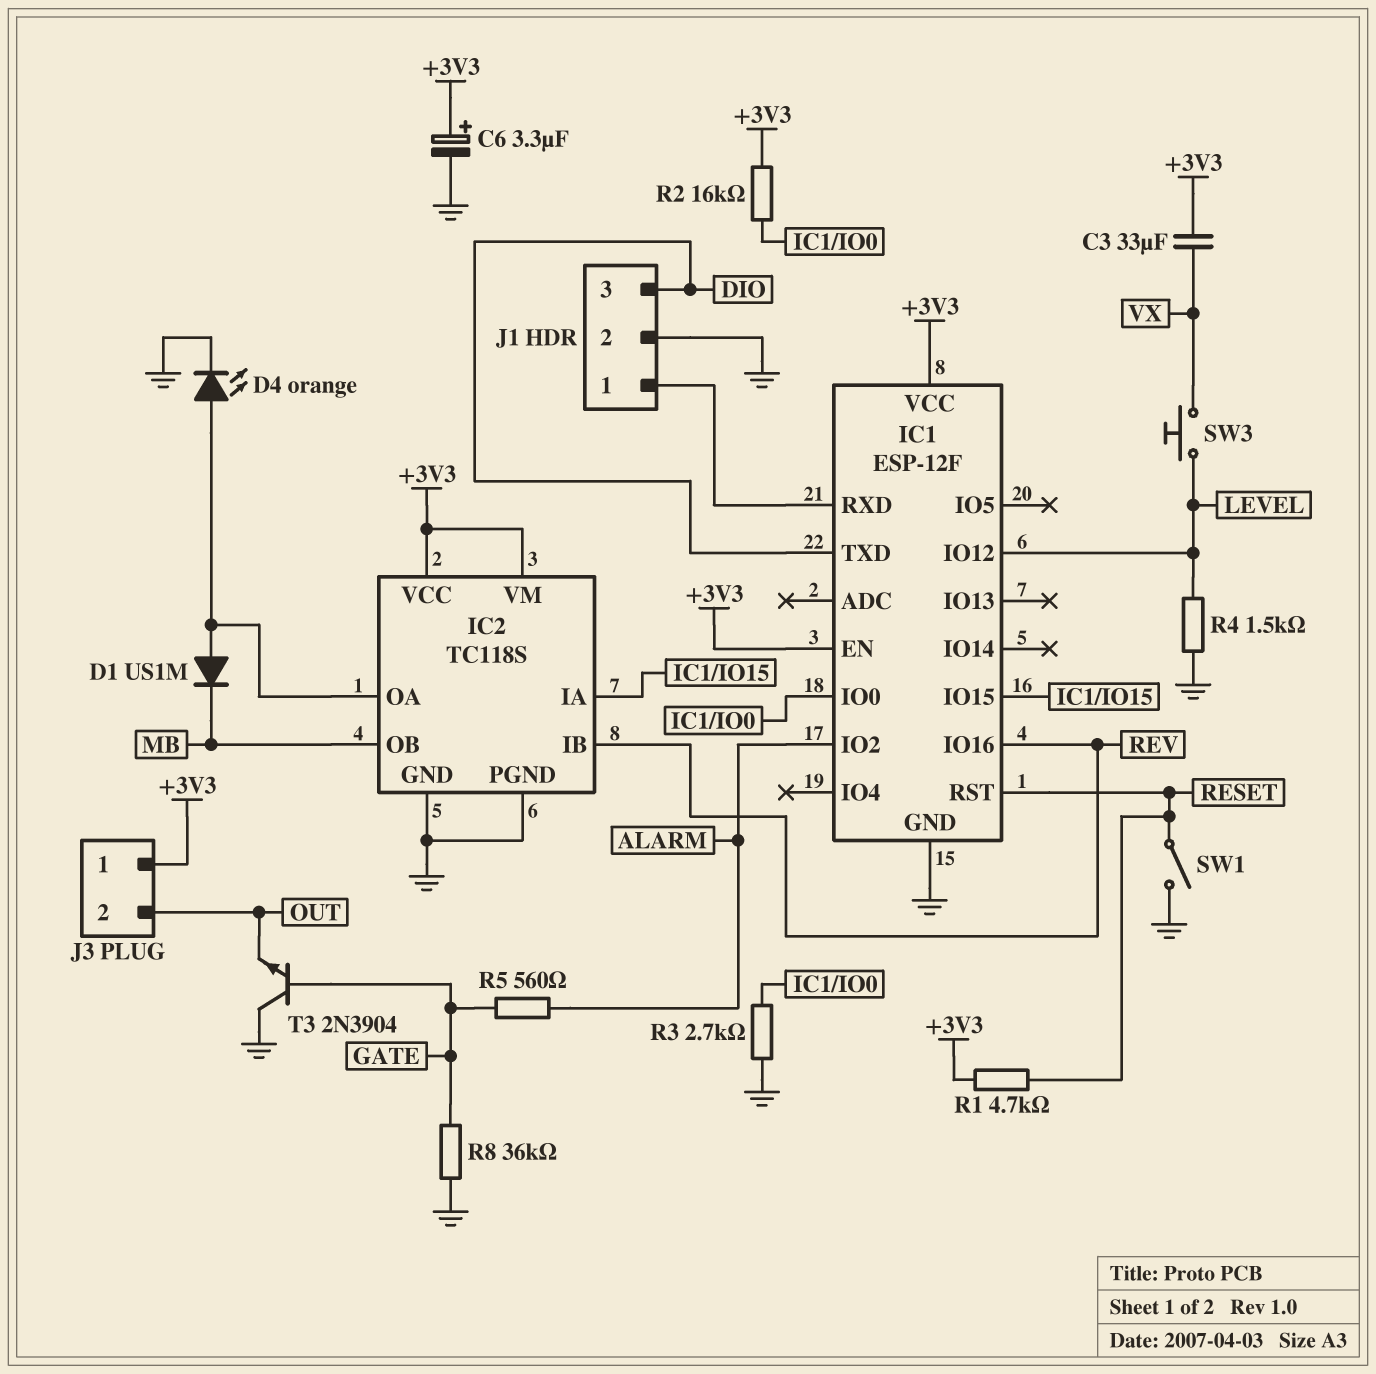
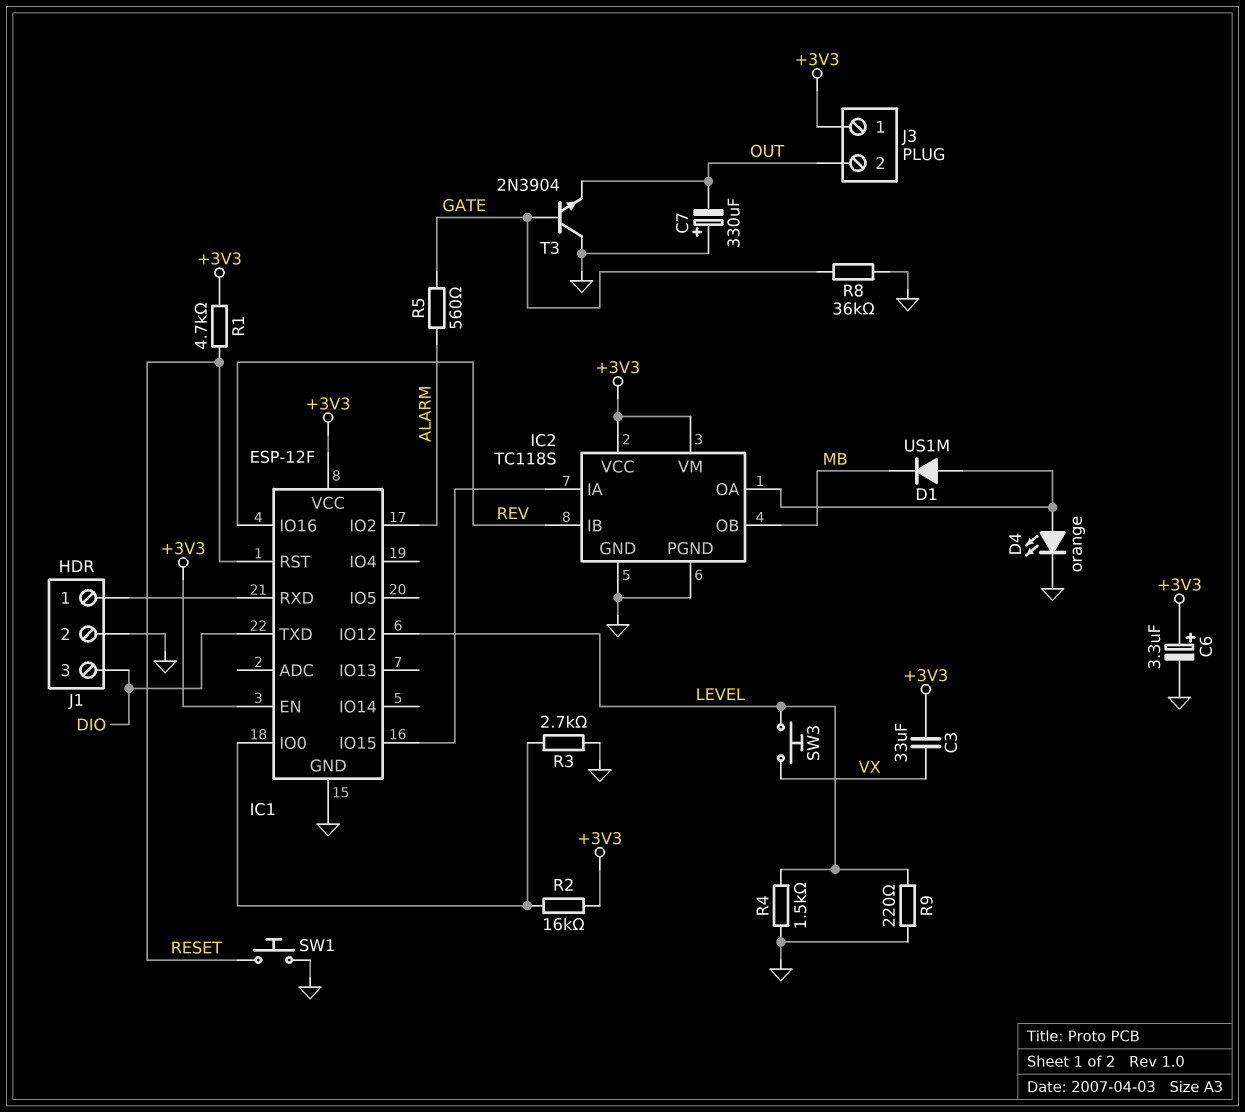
C7: none -> 330uF (plus GND, minus OUT)
R9: none -> 220 (GND, LEVEL)
SW1: switch (GND, RESET) -> button (GND, RESET)

